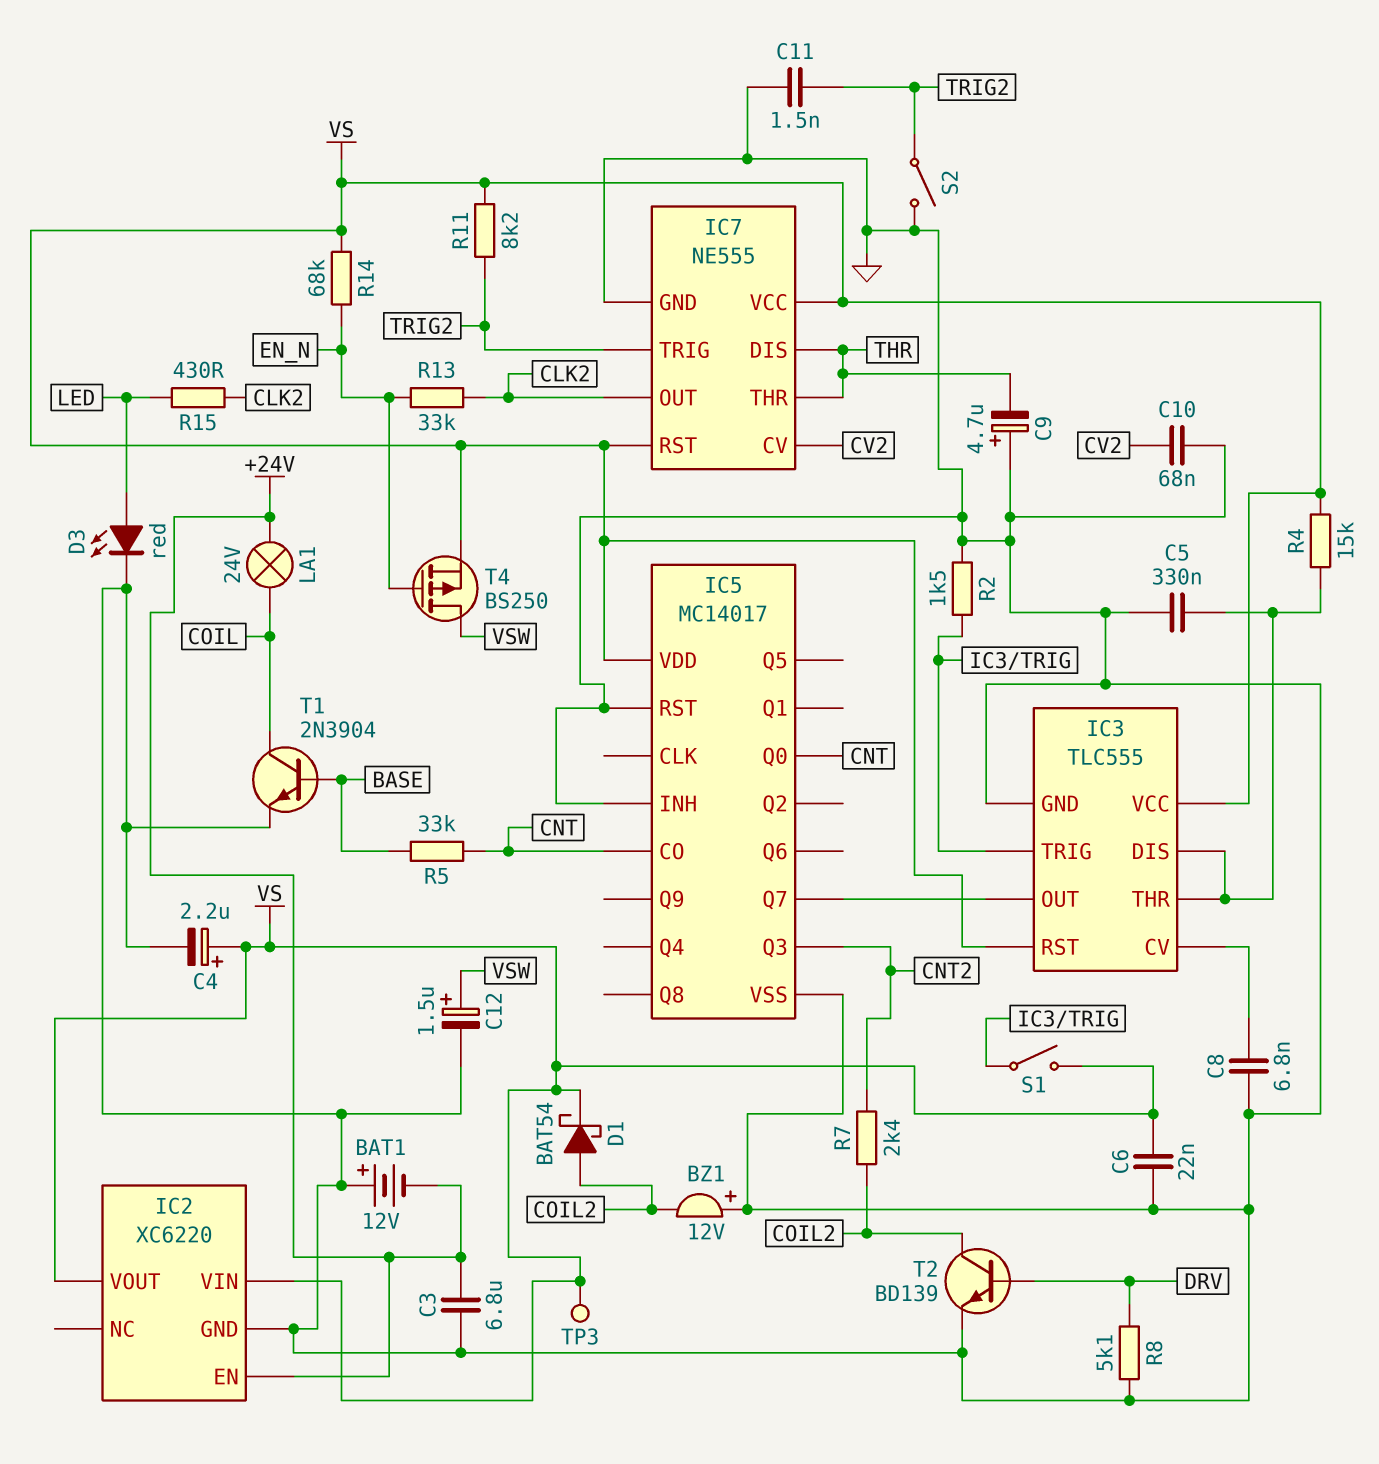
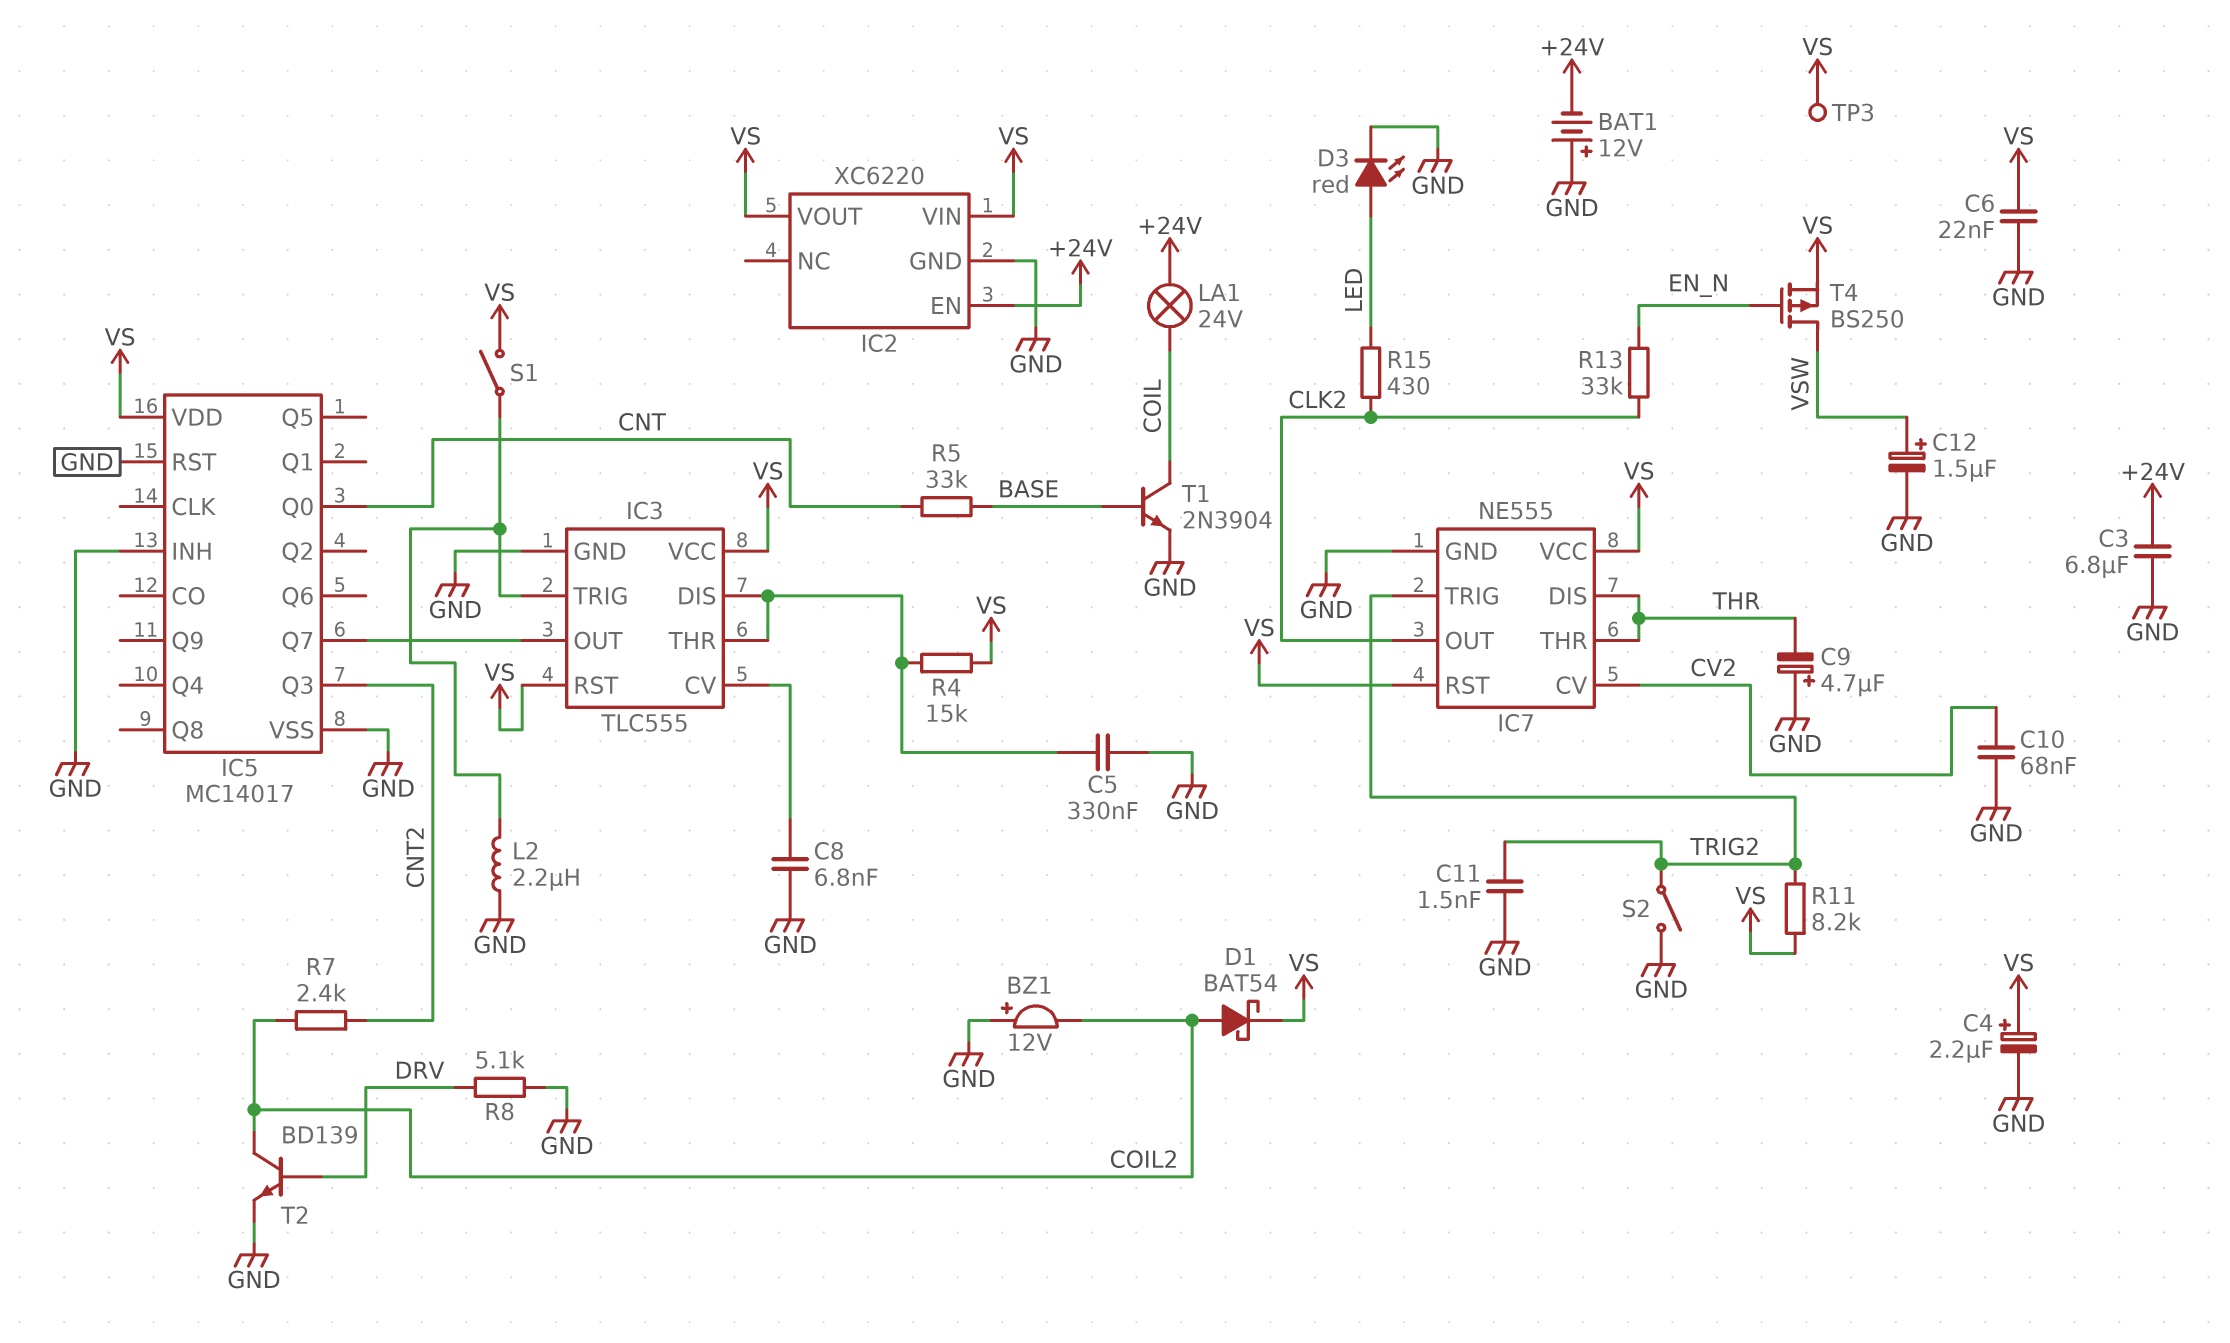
IC5 pin CO: CNT -> none
L2: none -> 2.2uH (GND, IC3/TRIG)
R2: 1.5k (GND, IC3/TRIG) -> none
R14: 68k (EN_N, VS) -> none

